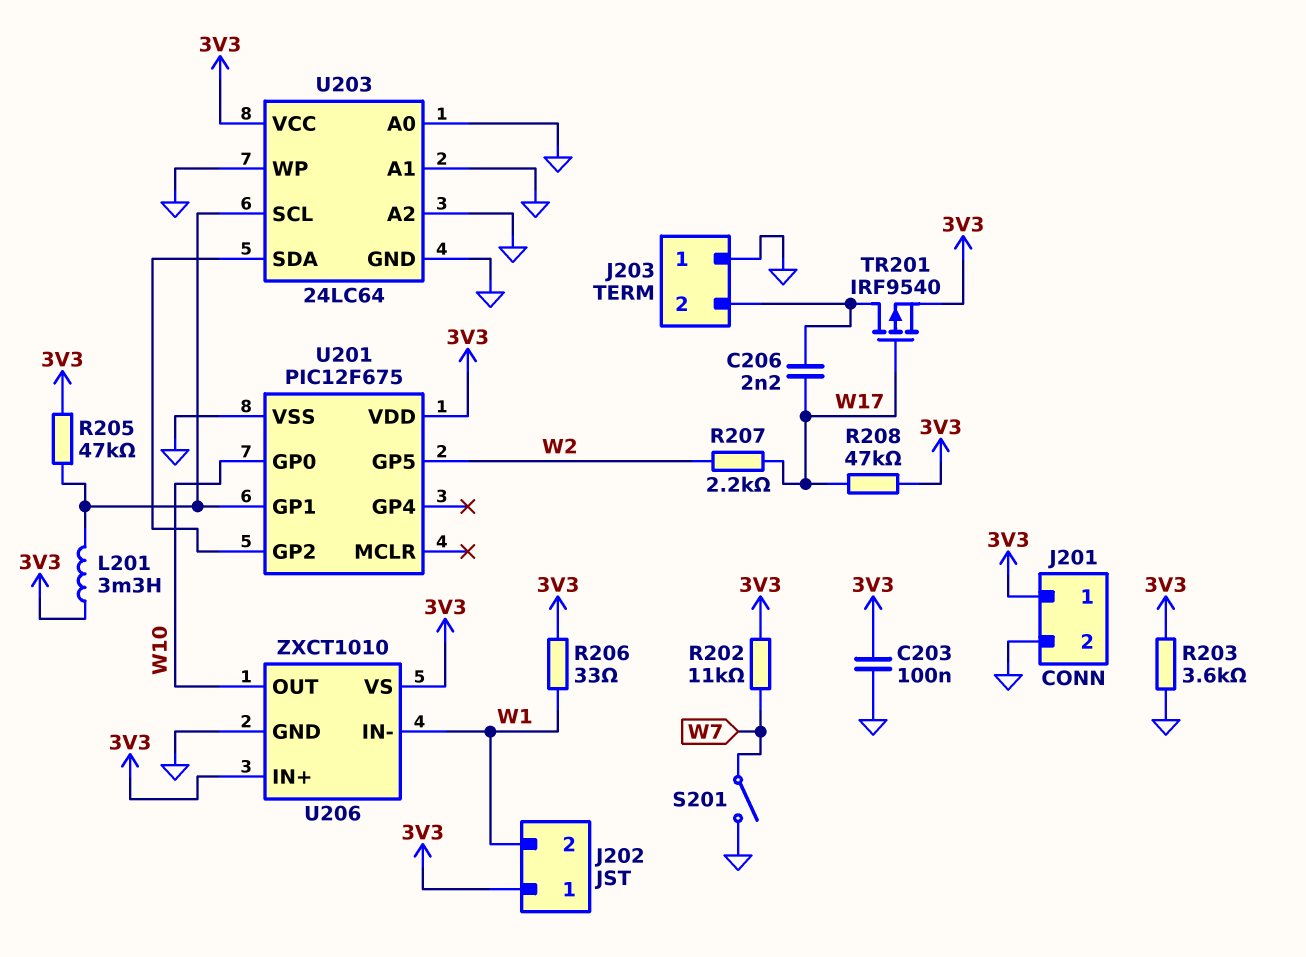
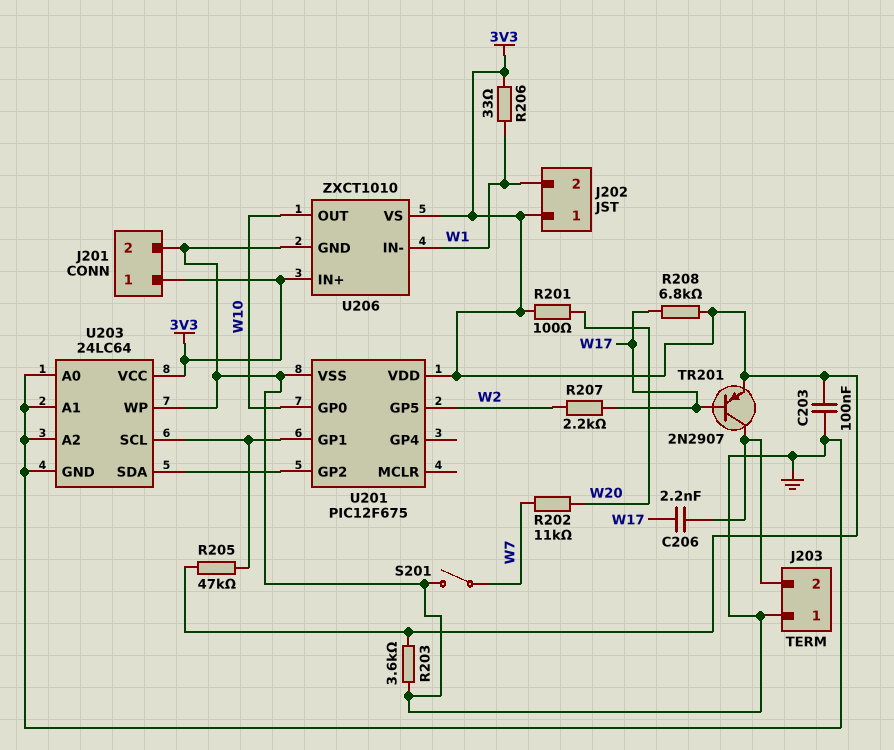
L201: 3.3mH (3V3, U201/GP1) -> none
R201: none -> 100 (3V3, W20)
R202: 11k (3V3, W7) -> 11k (W7, W20)
R208: 47k (3V3, W17) -> 6.8k (3V3, W17)
TR201: PMOS IRF9540 (G W17, D J203/2, S 3V3) -> PNP 2N2907 (B W17, C J203/2, E 3V3)

